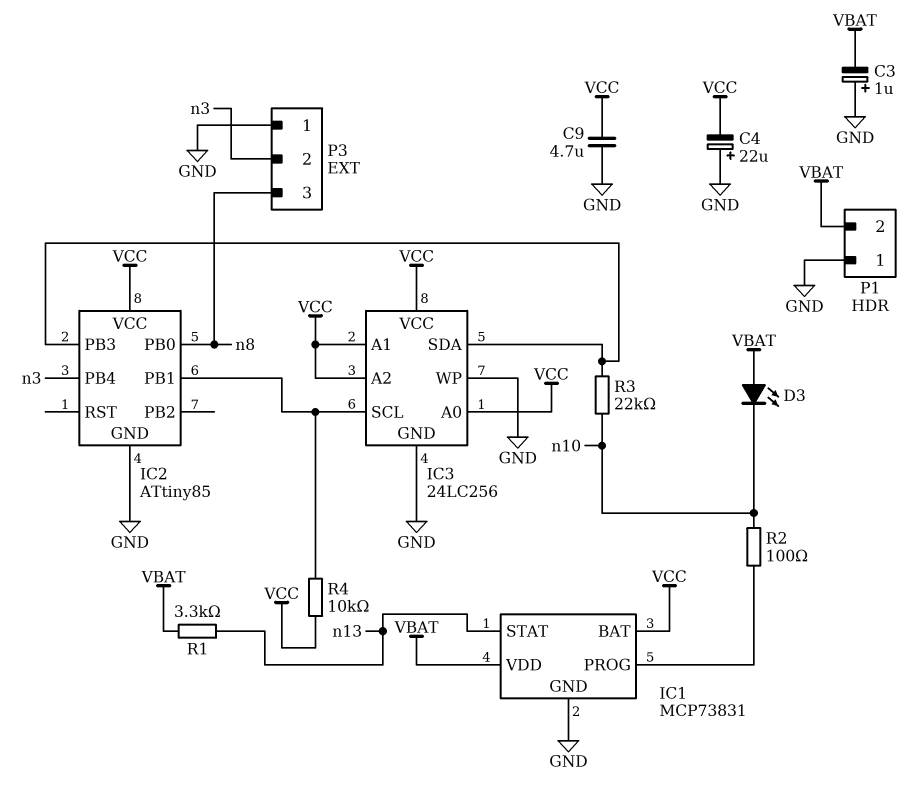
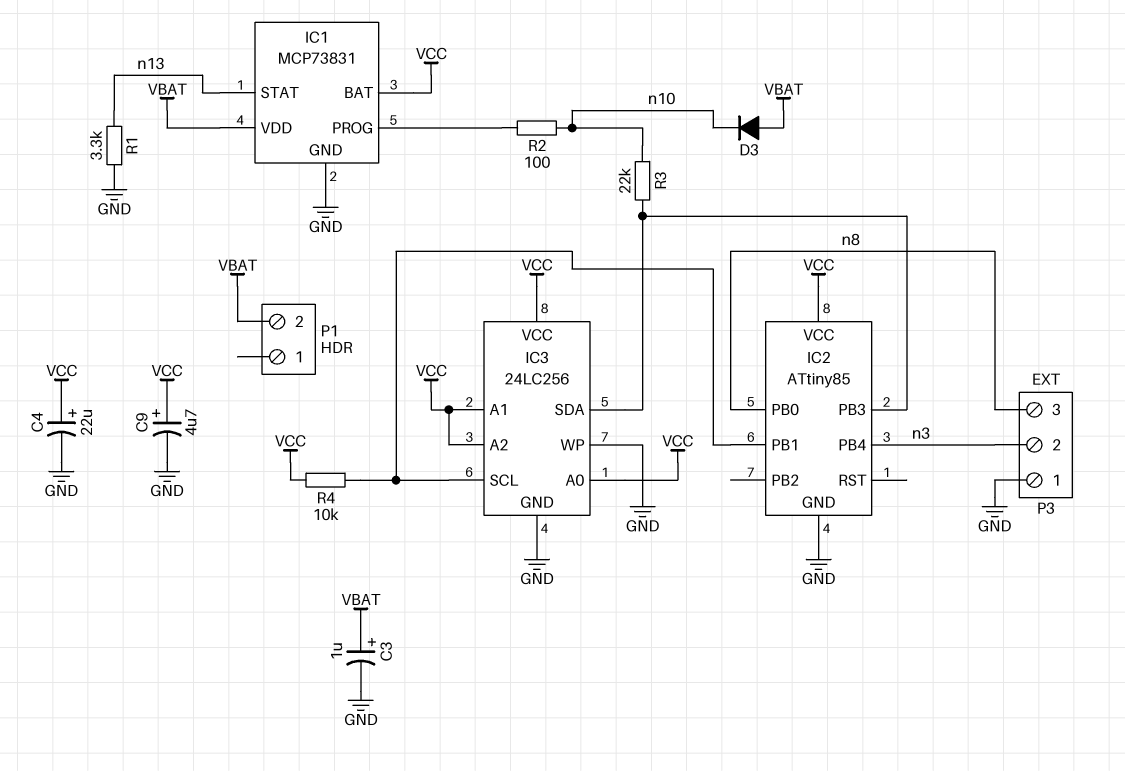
C3: 1uF (plus GND, minus VBAT) -> 1uF (plus VBAT, minus GND)
C4: 22uF (plus GND, minus VCC) -> 22uF (plus VCC, minus GND)
C9: 4.7uF (GND, VCC) -> 4.7uF (plus VCC, minus GND)
D3: LED (A VBAT, K n10) -> diode (A VBAT, K n10)
P1 pin 1: GND -> none
R1: 3.3k (VBAT, n13) -> 3.3k (GND, n13)

